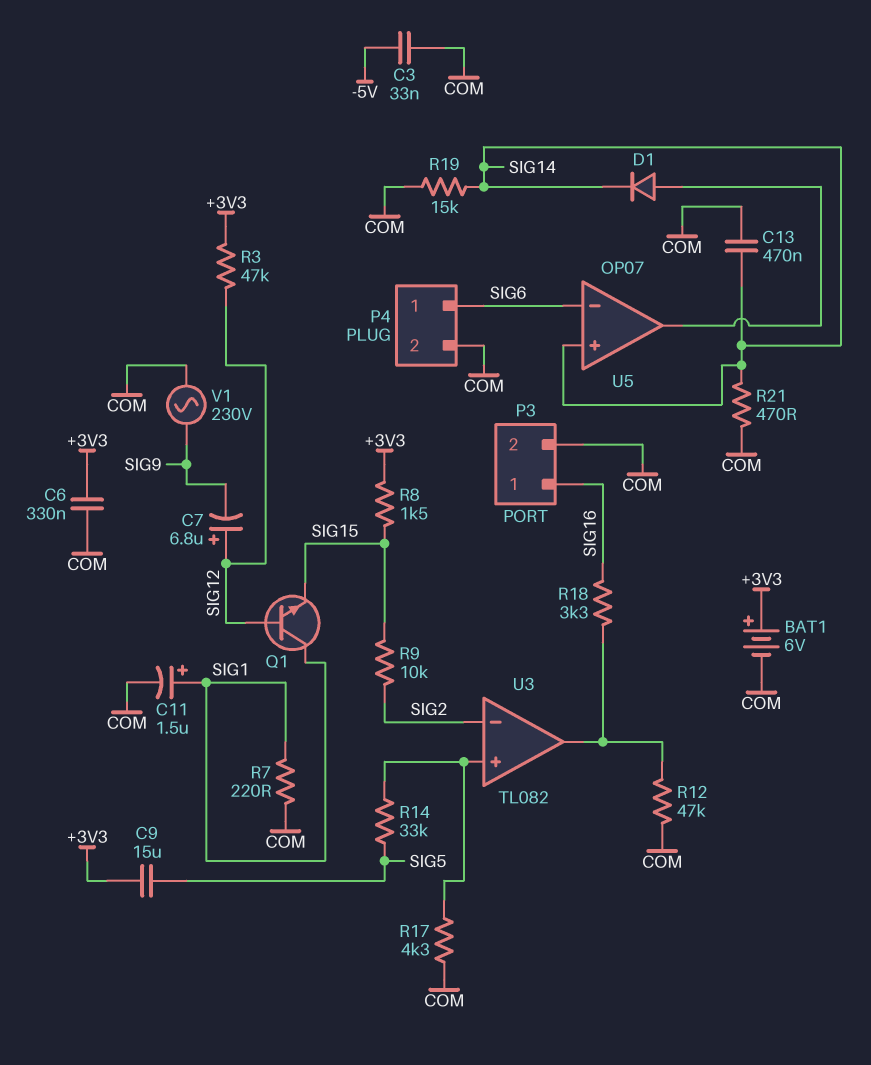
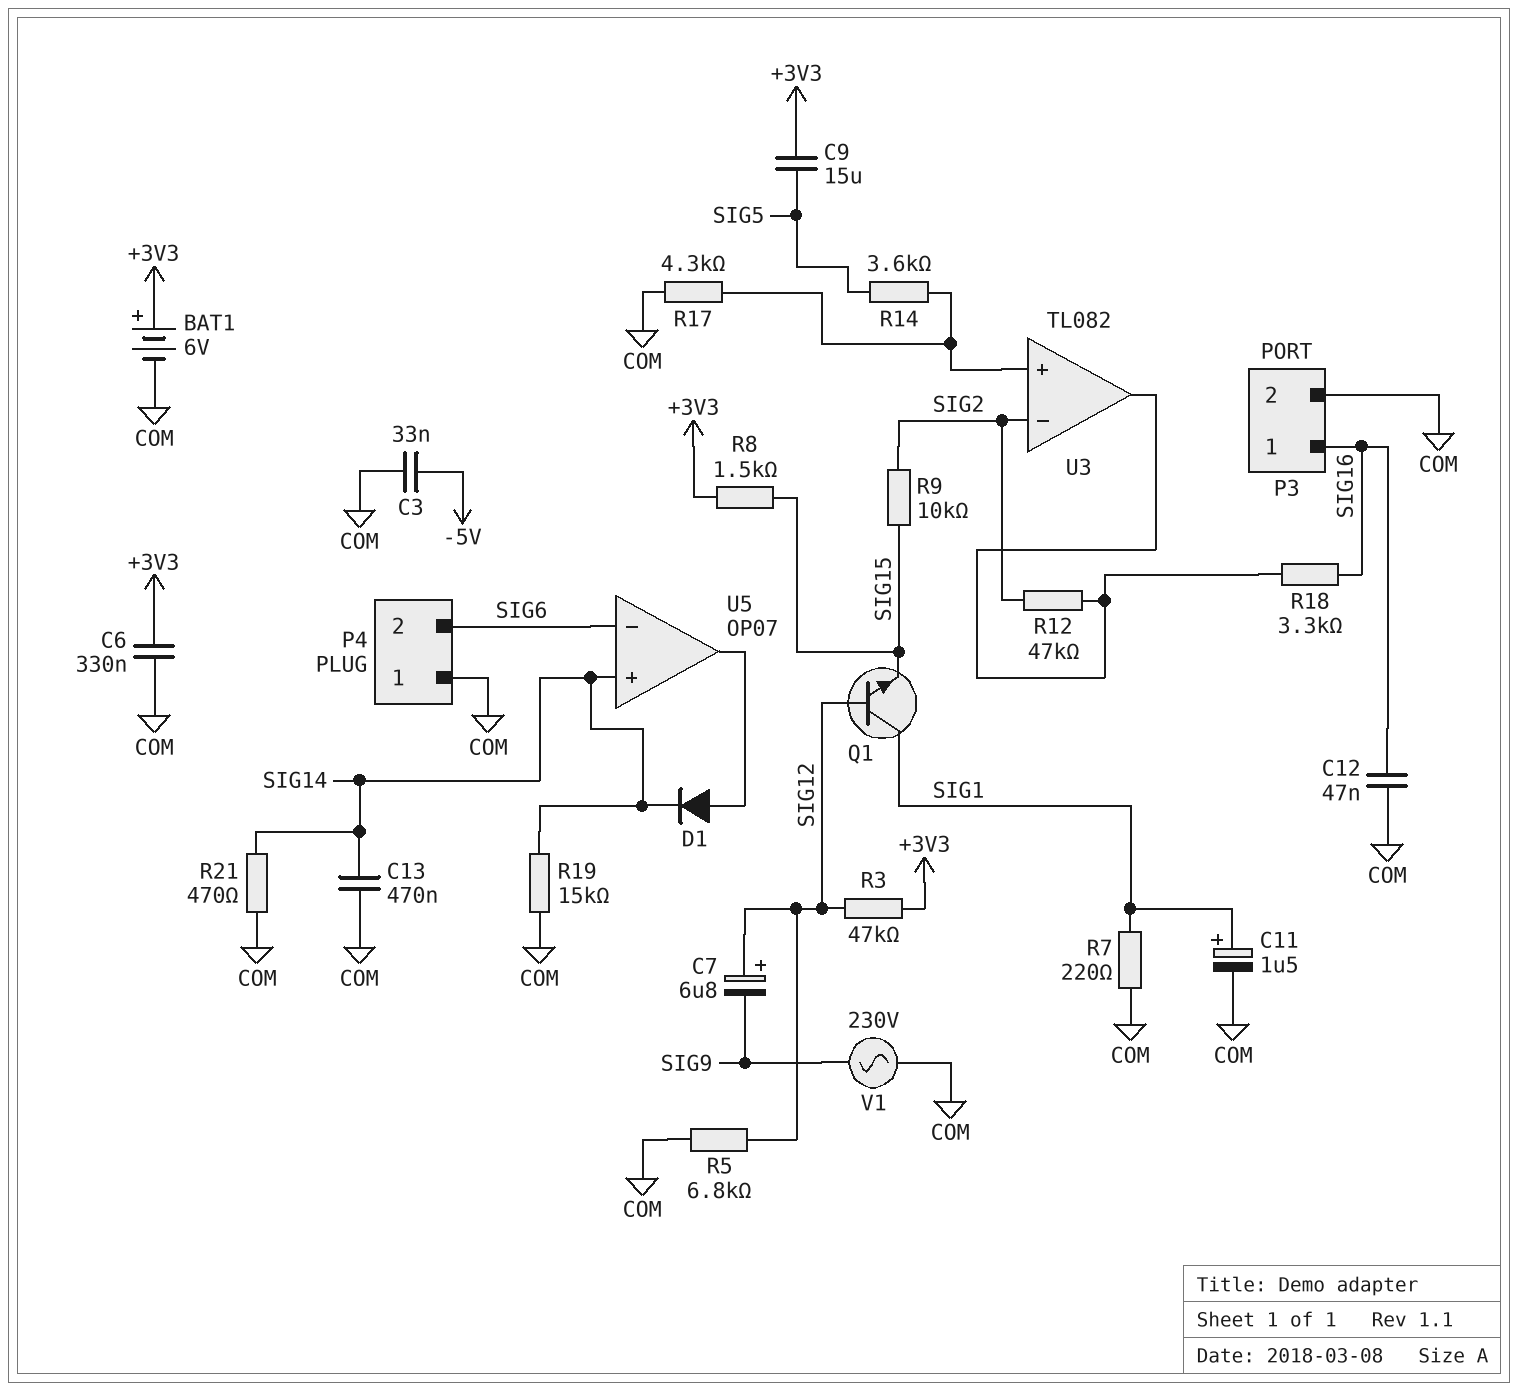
C12: none -> 47nF (COM, SIG16)
P4 pin 1: SIG6 -> COM
P4 pin 2: COM -> SIG6
R5: none -> 6.8k (COM, SIG12)
R12: 47k (COM, U3/out) -> 47k (SIG2, U3/out)
R14: 33k (SIG5, U3/in+) -> 3.6k (SIG5, U3/in+)

